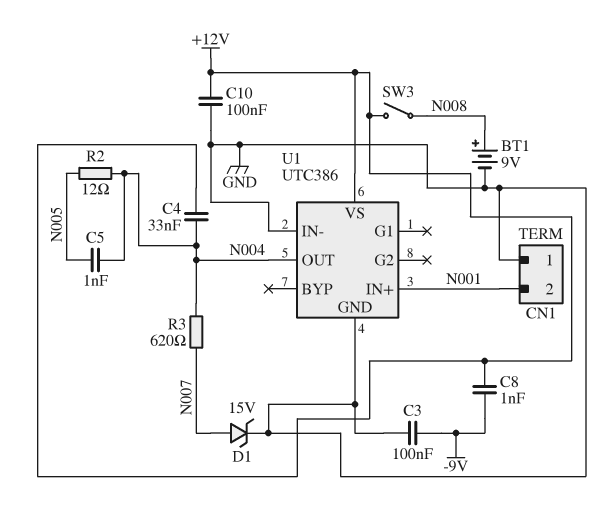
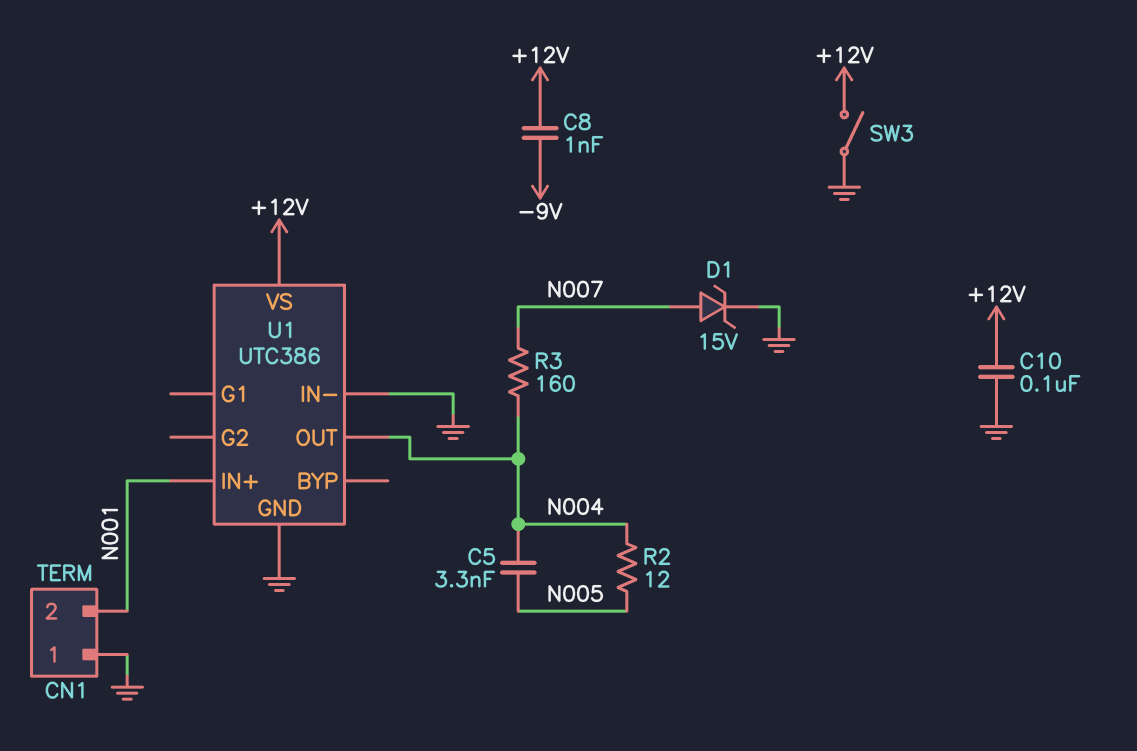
BT1: 9V (plus N008, minus GND) -> none
C3: 100nF (-9V, GND) -> none
C4: 33nF (+12V, N004) -> none
C5: 1nF (N004, N005) -> 3.3nF (N004, N005)
R3: 620 (N004, N007) -> 160 (N004, N007)
SW3: switch (+12V, N008) -> switch (+12V, GND)

